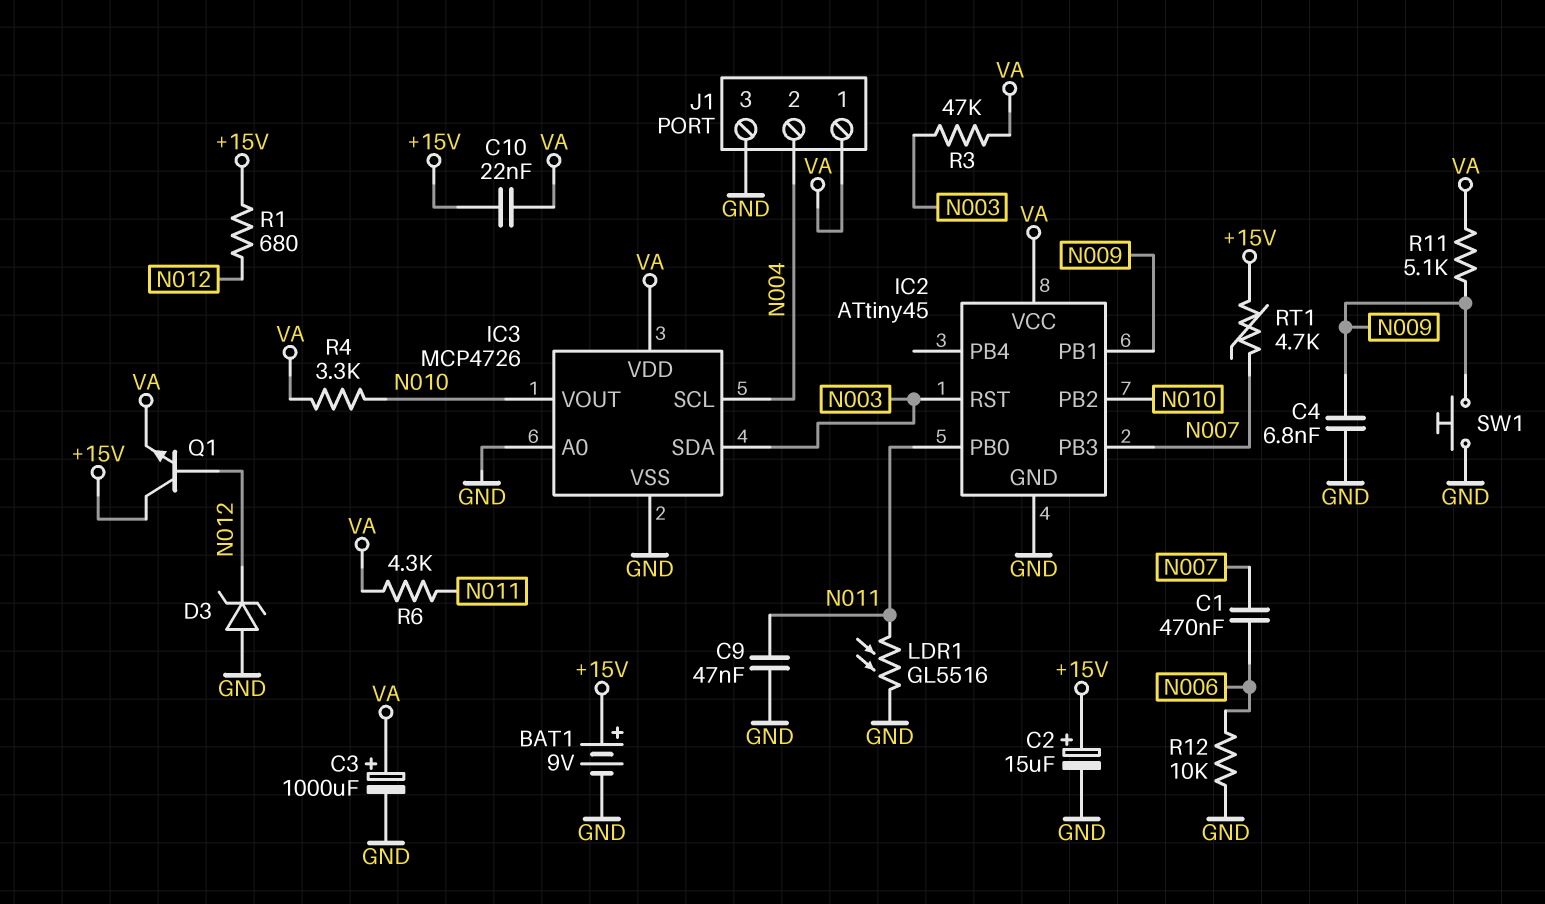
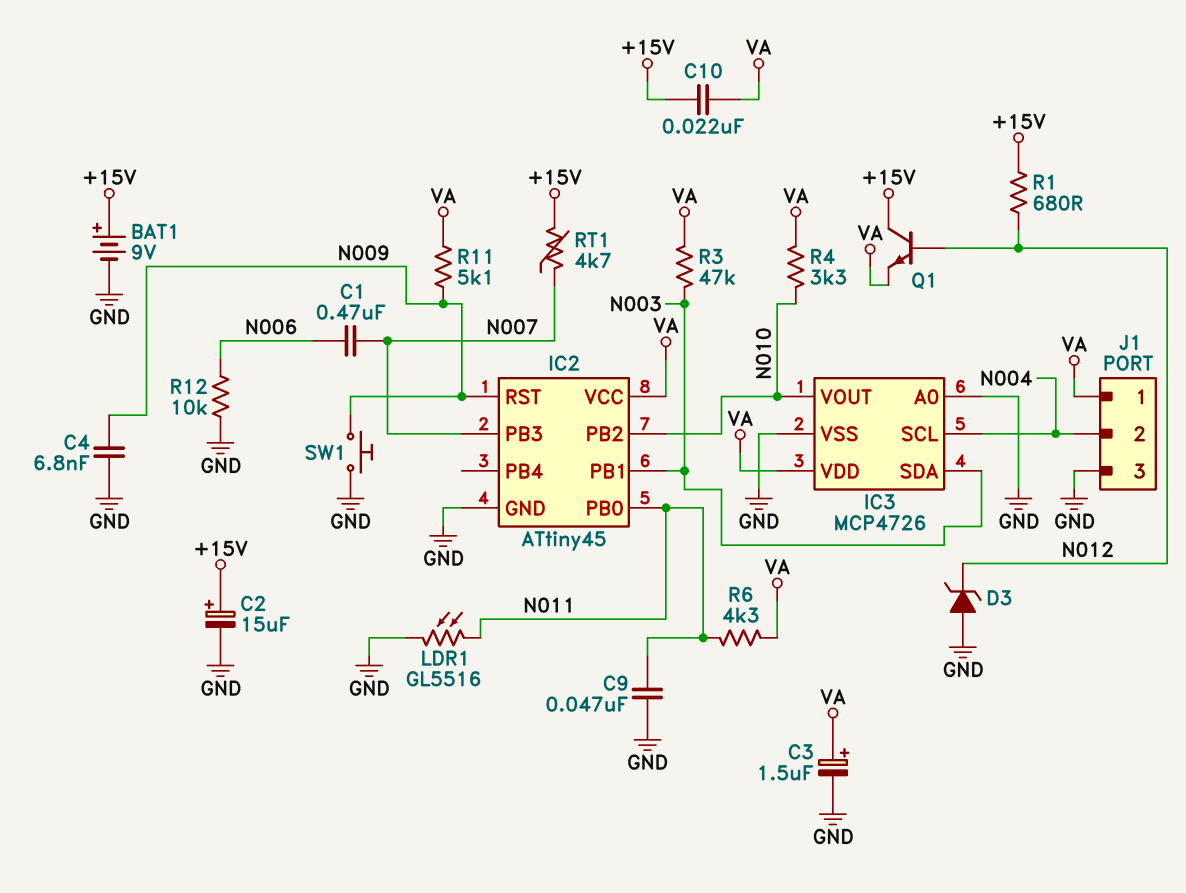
C3: 1000uF (plus VA, minus GND) -> 1.5uF (plus VA, minus GND)
IC2 pin PB1: N009 -> N003
IC2 pin RST: N003 -> N009

